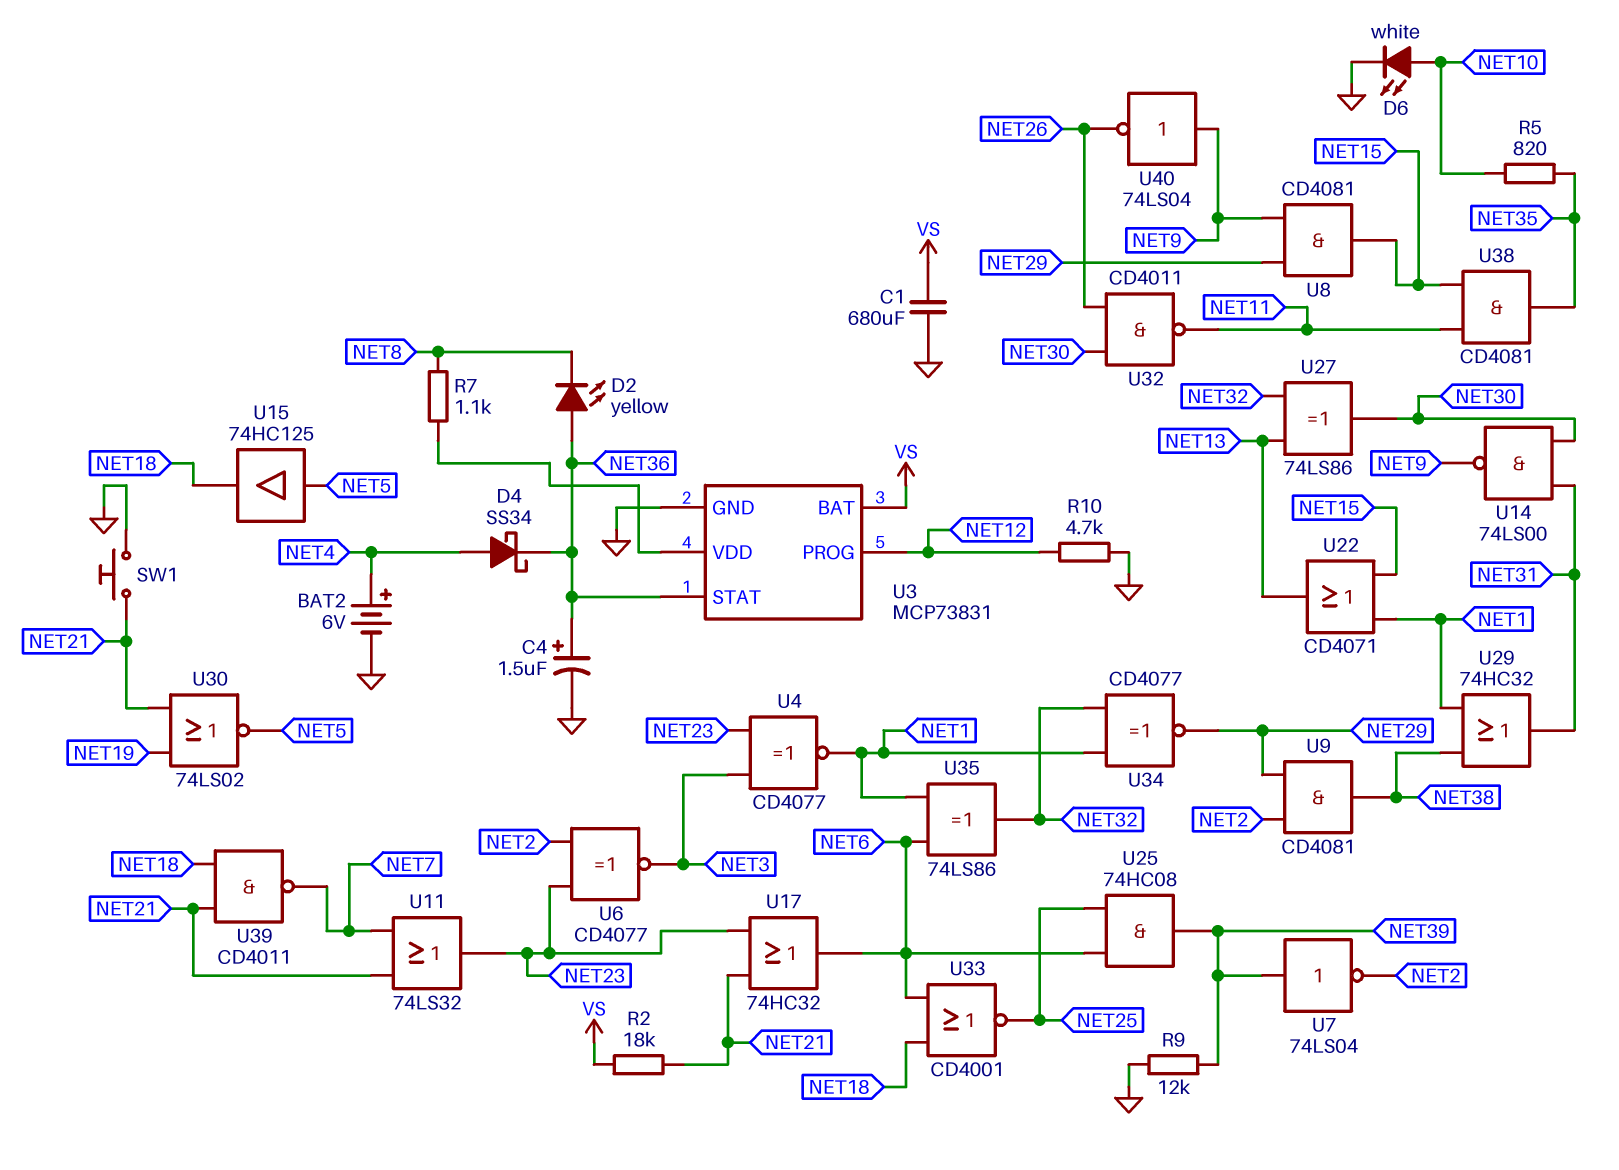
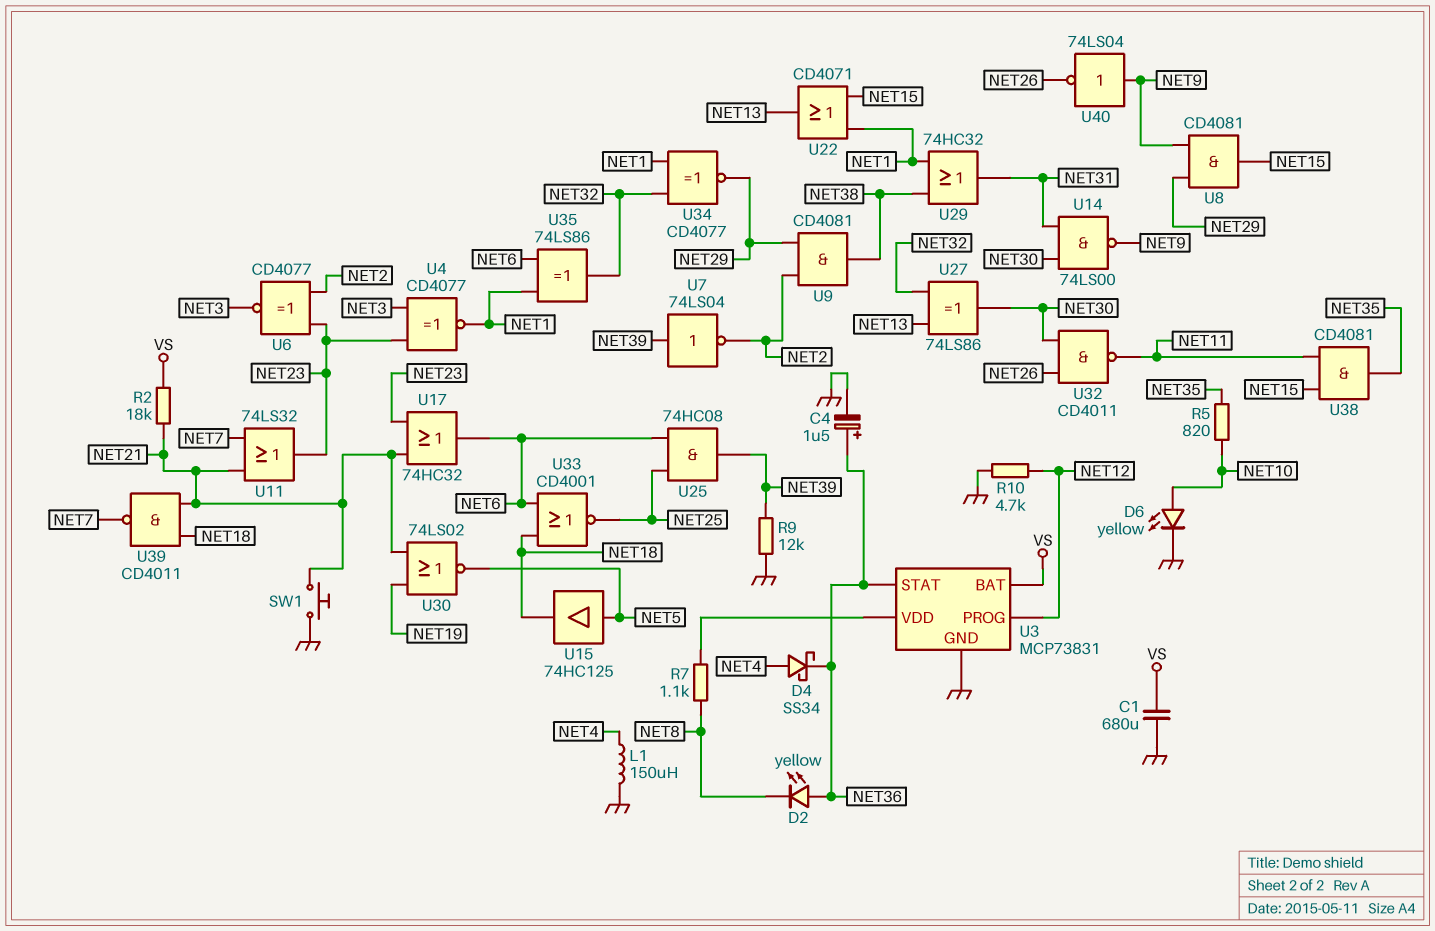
BAT2: 6V (plus NET4, minus GND) -> none
D6: LED white (A NET10, K GND) -> LED yellow (A NET10, K GND)
L1: none -> 150uH (GND, NET4)

